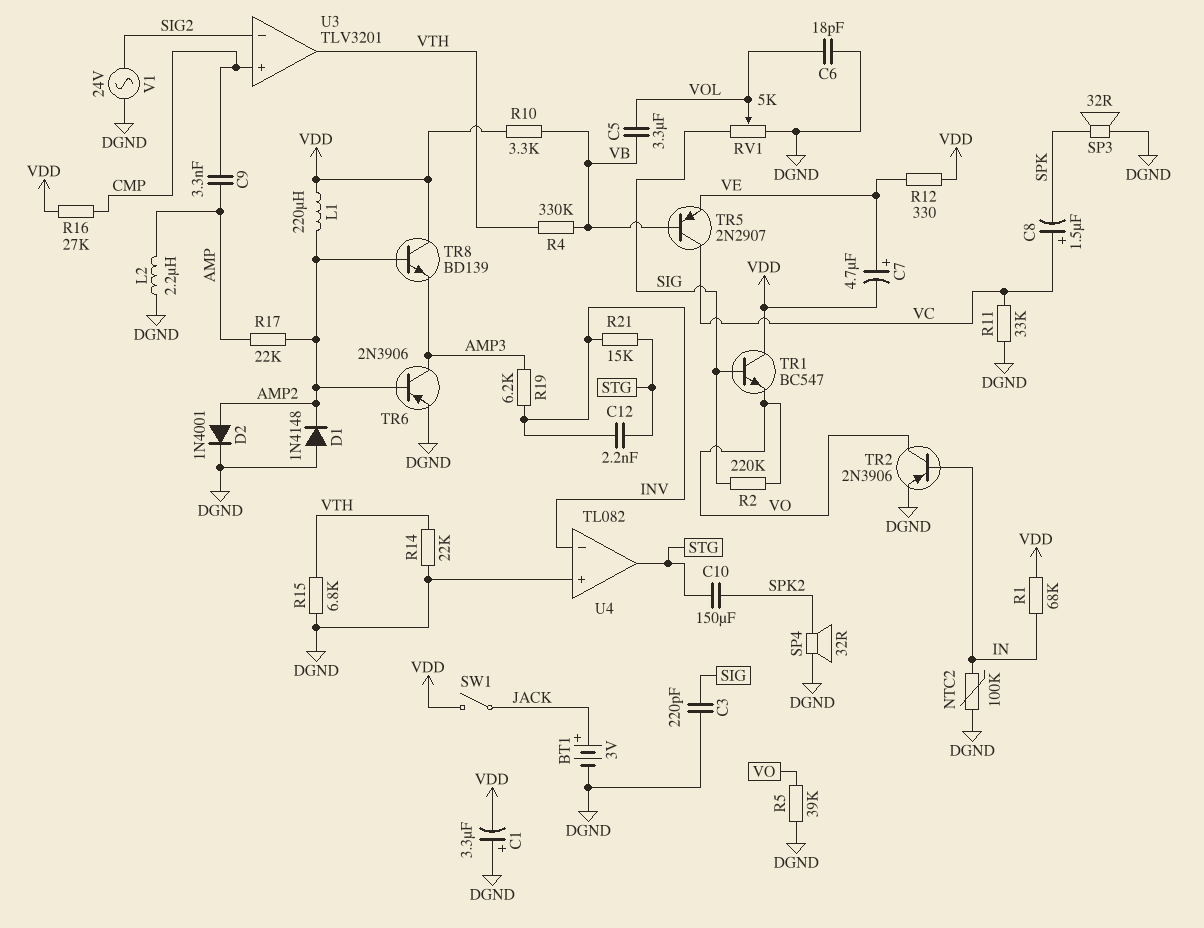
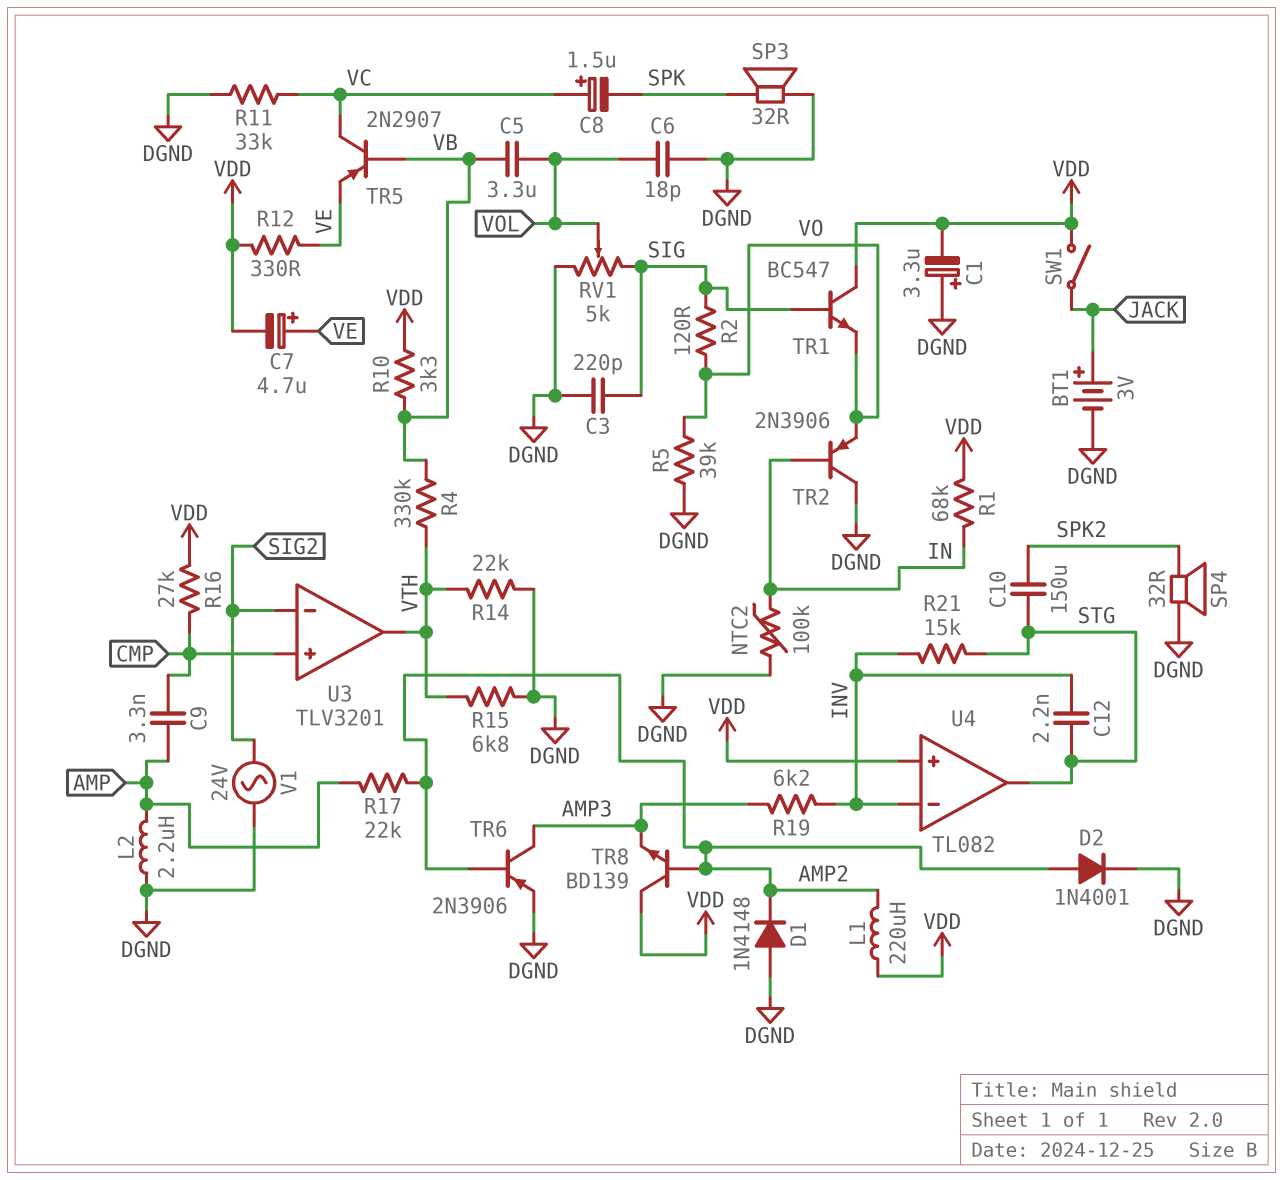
R2: 220k (SIG, VO) -> 120 (SIG, VO)
TR2: PNP 2N3906 (B IN, C VO, E DGND) -> PNP 2N3906 (B IN, C DGND, E VO)
U4 pin in+: DGND -> VDD

